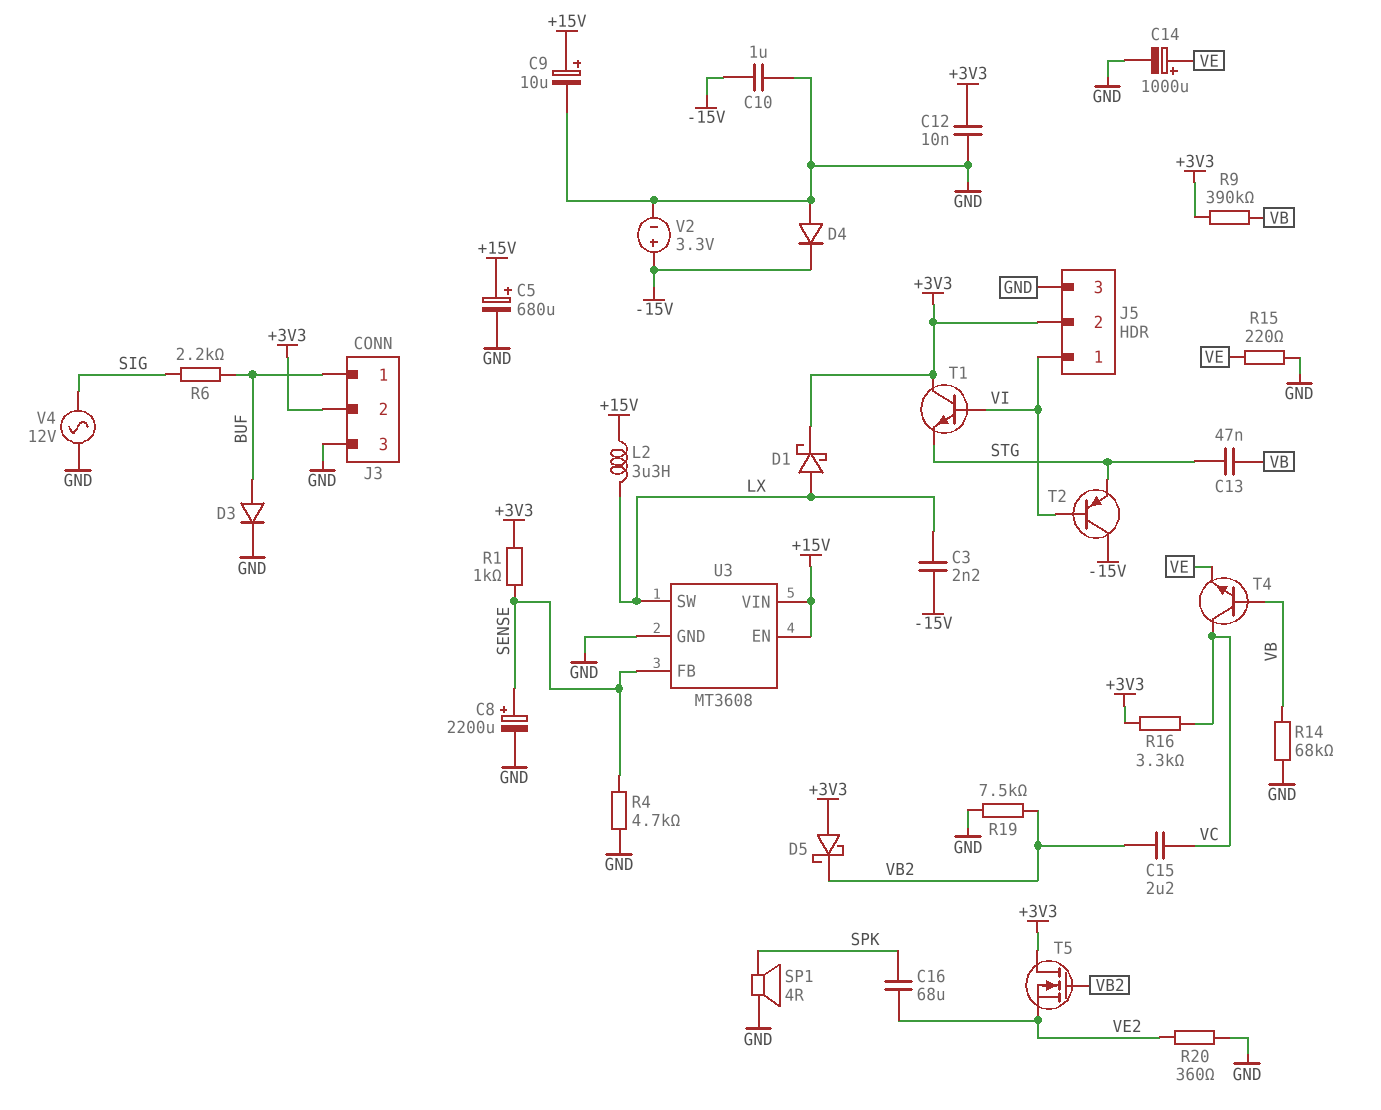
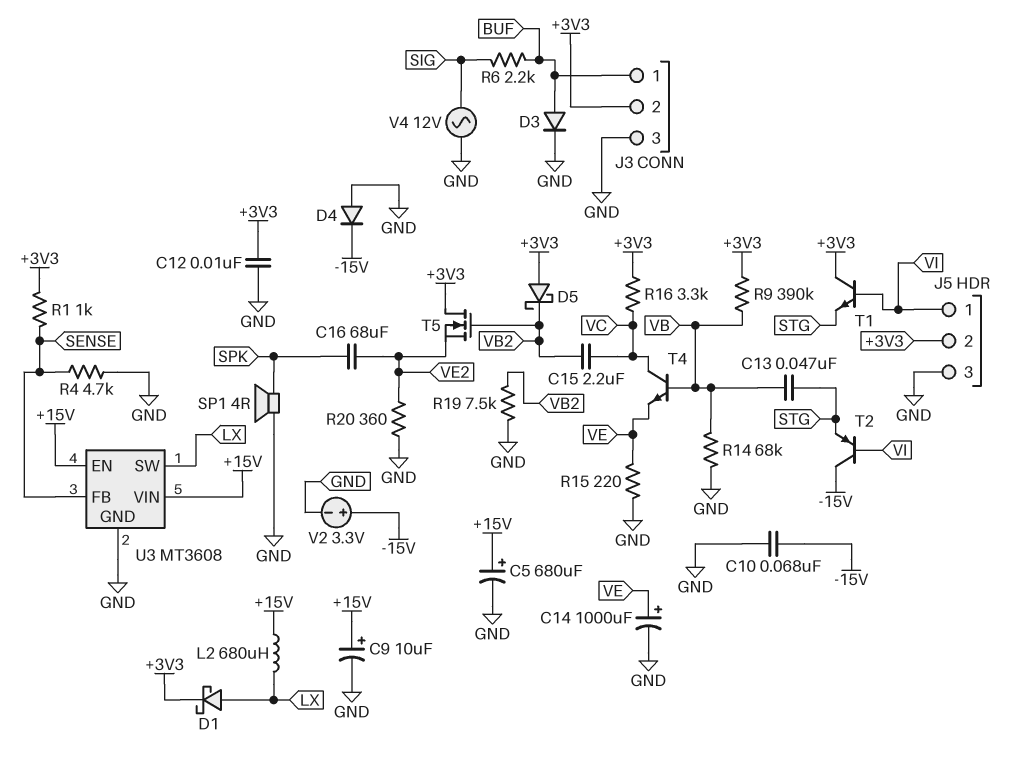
C3: 2.2nF (-15V, LX) -> none
C8: 2200uF (plus SENSE, minus GND) -> none
C10: 1uF (-15V, GND) -> 68nF (-15V, GND)
L2: 3.3uH (+15V, LX) -> 680uH (+15V, LX)

